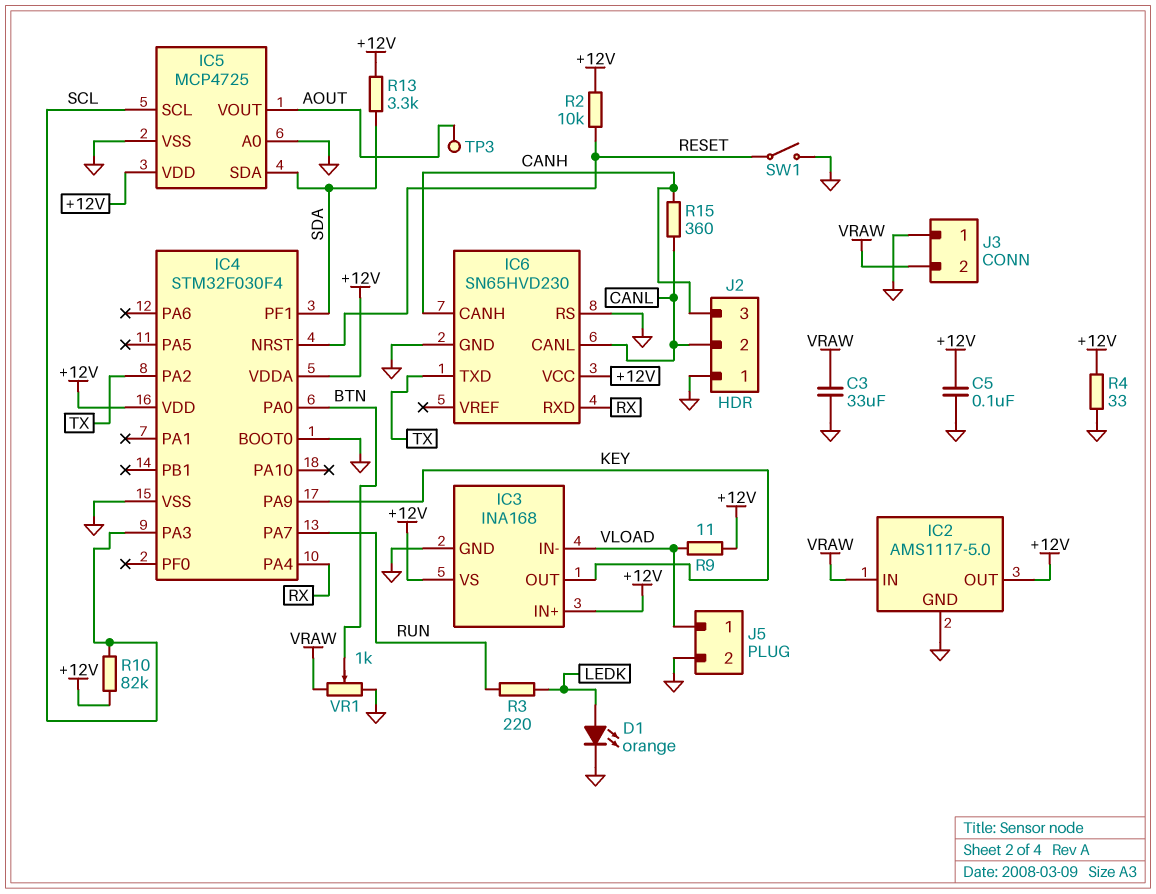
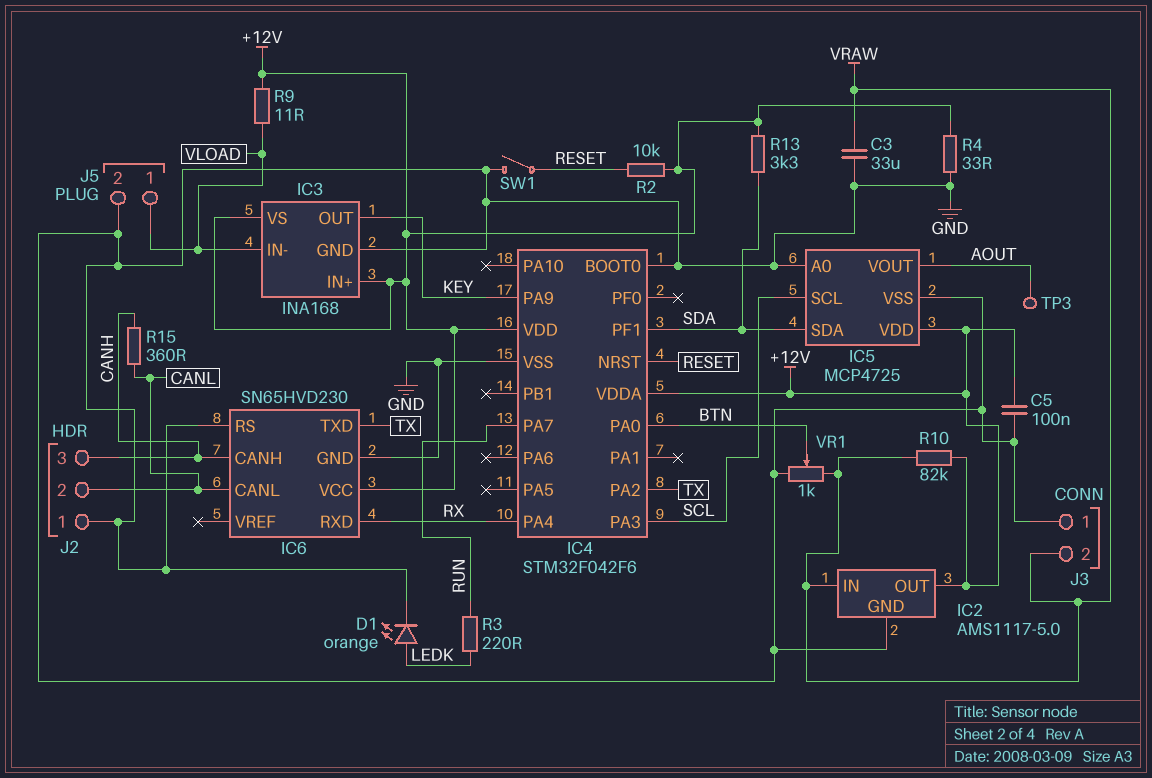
IC4: STM32F030F4 -> STM32F042F6
R10: 82k (+12V, SCL) -> 82k (+12V, VRAW)

